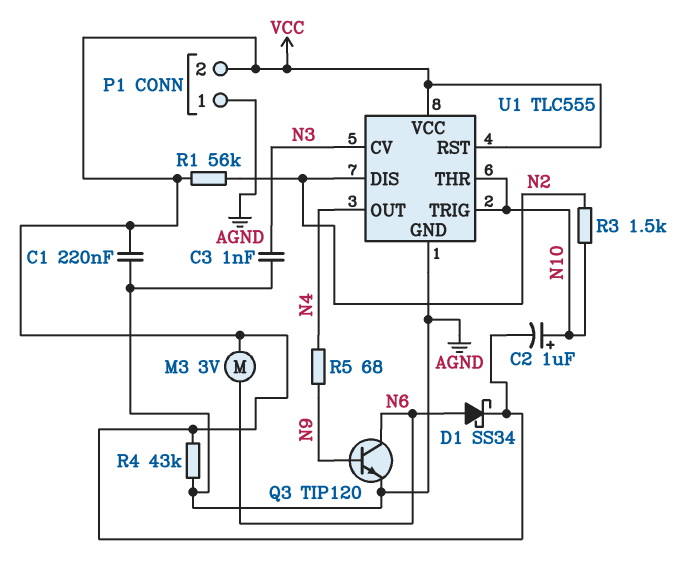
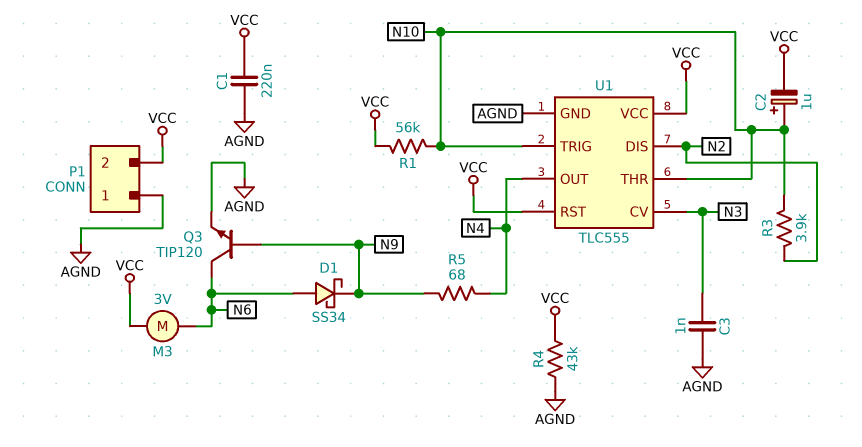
D1: schottky SS34 (A N6, K VCC) -> schottky SS34 (A N6, K N9)
R1: 56k (N2, VCC) -> 56k (N10, VCC)
R3: 1.5k (N2, N10) -> 3.9k (N2, N10)

